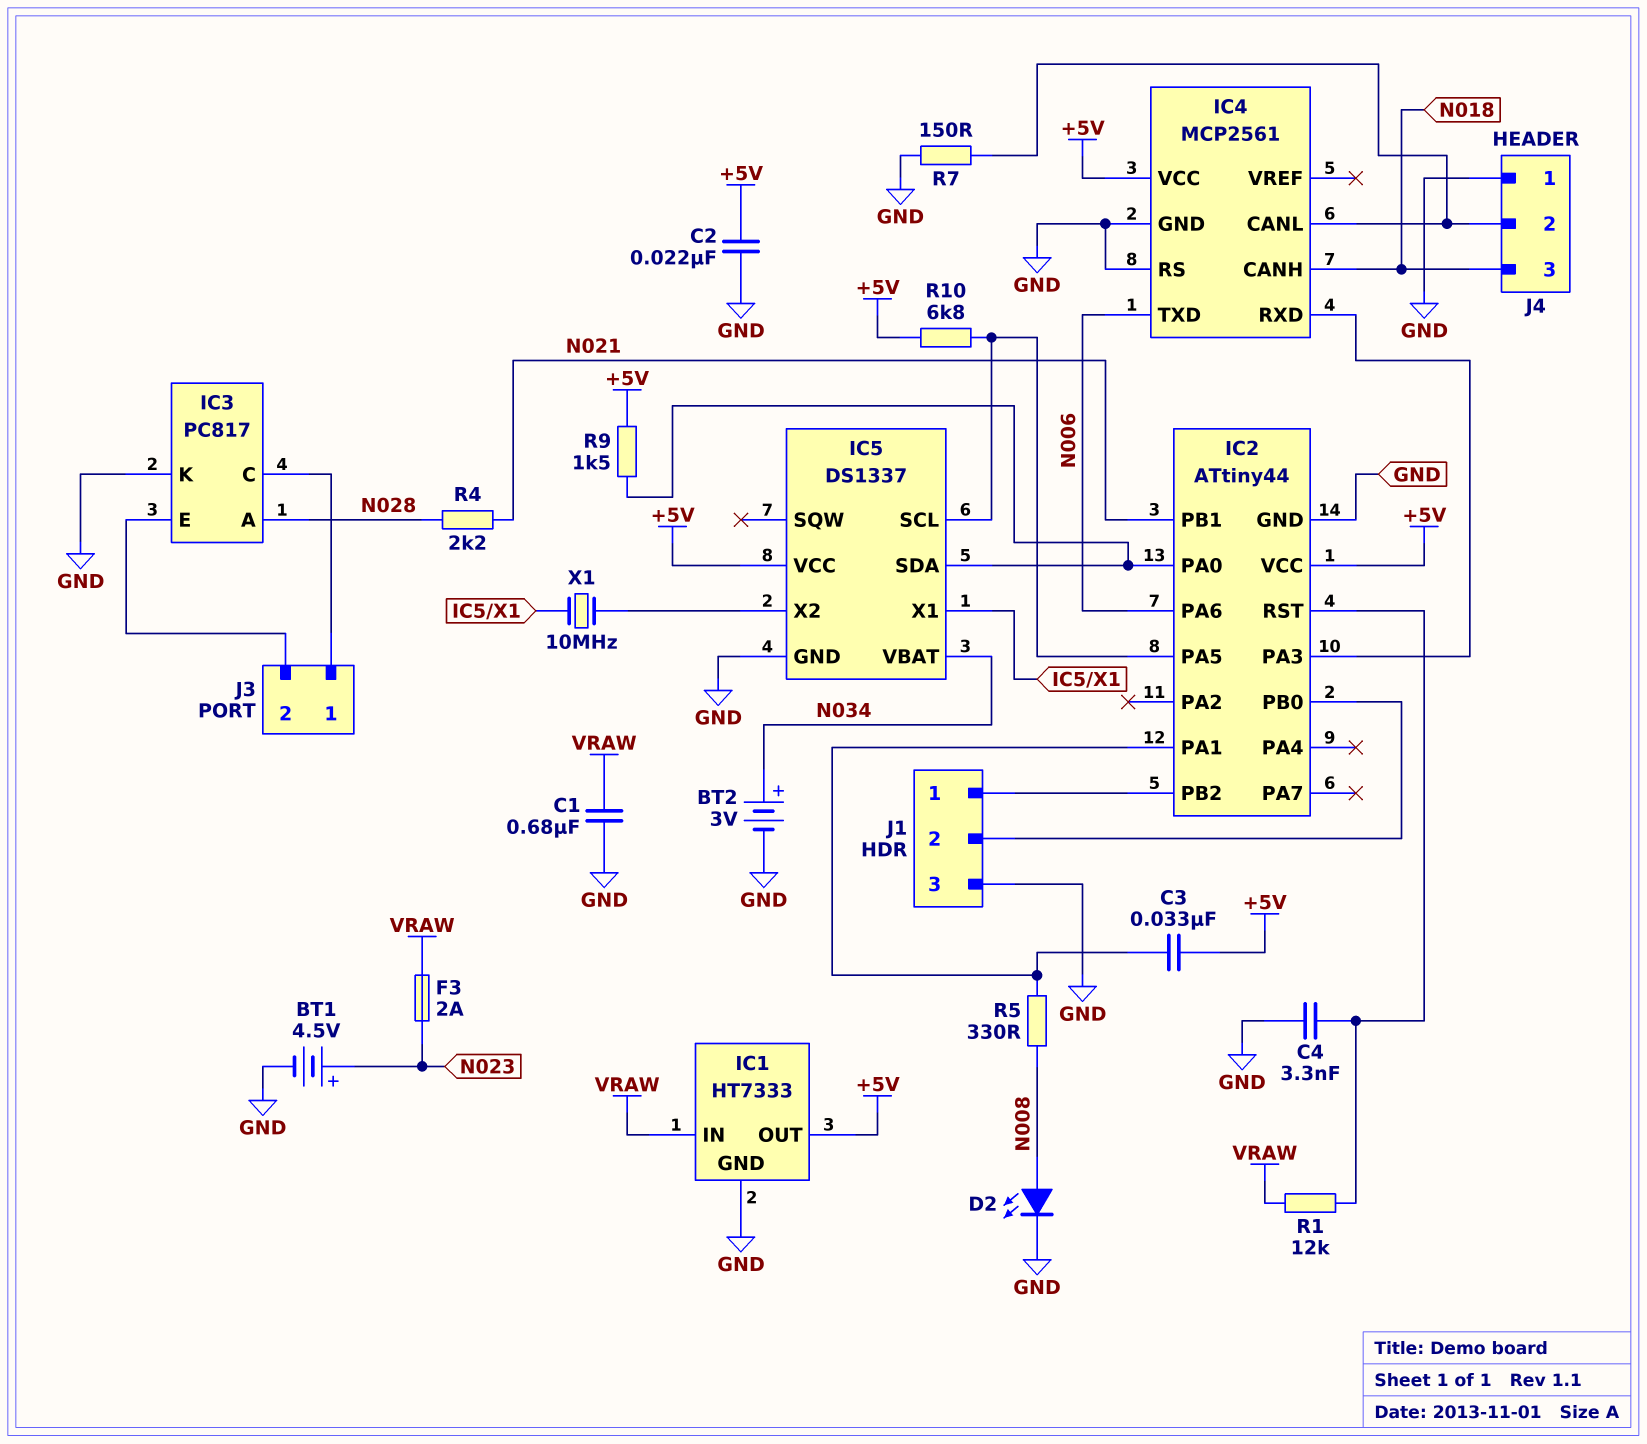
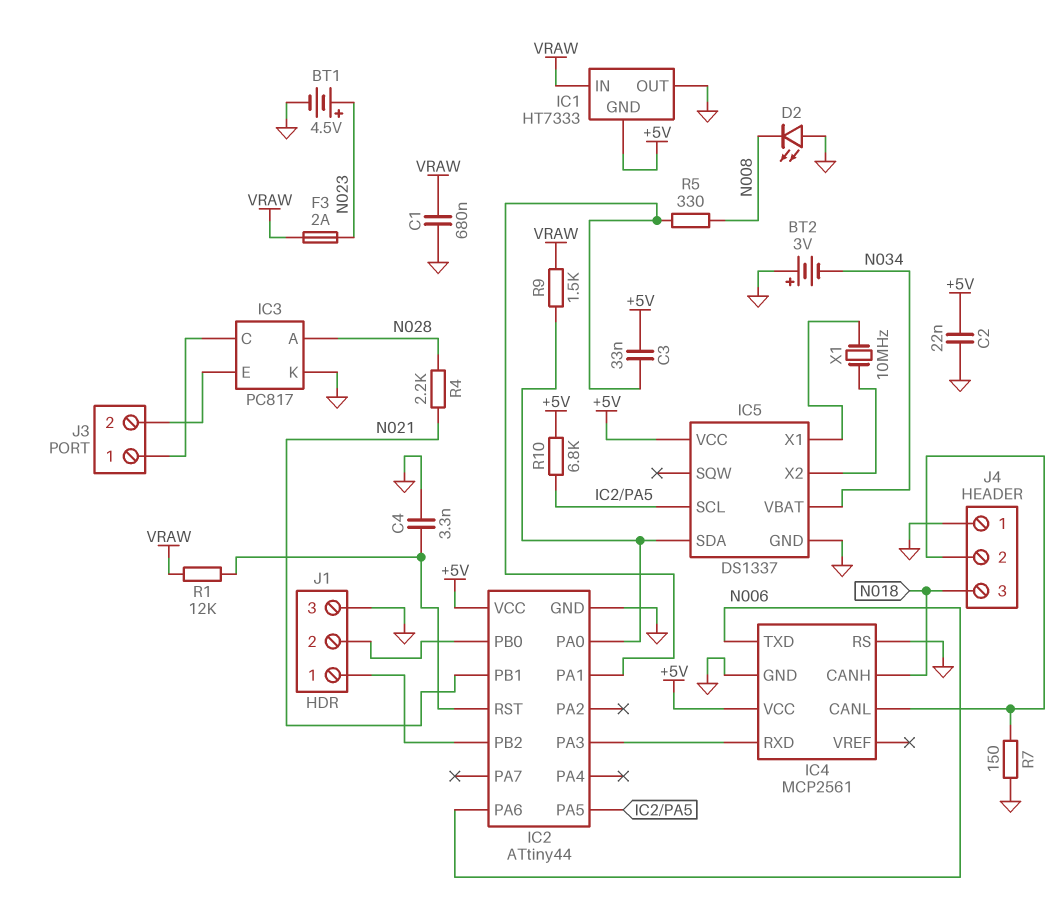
BT2: 3V (plus N034, minus GND) -> 3V (plus GND, minus N034)
D2: LED (A N008, K GND) -> LED (A GND, K N008)
IC1 pin GND: GND -> +5V
IC1 pin OUT: +5V -> GND
R9: 1.5k (+5V, IC2/PA0) -> 1.5k (IC2/PA0, VRAW)

